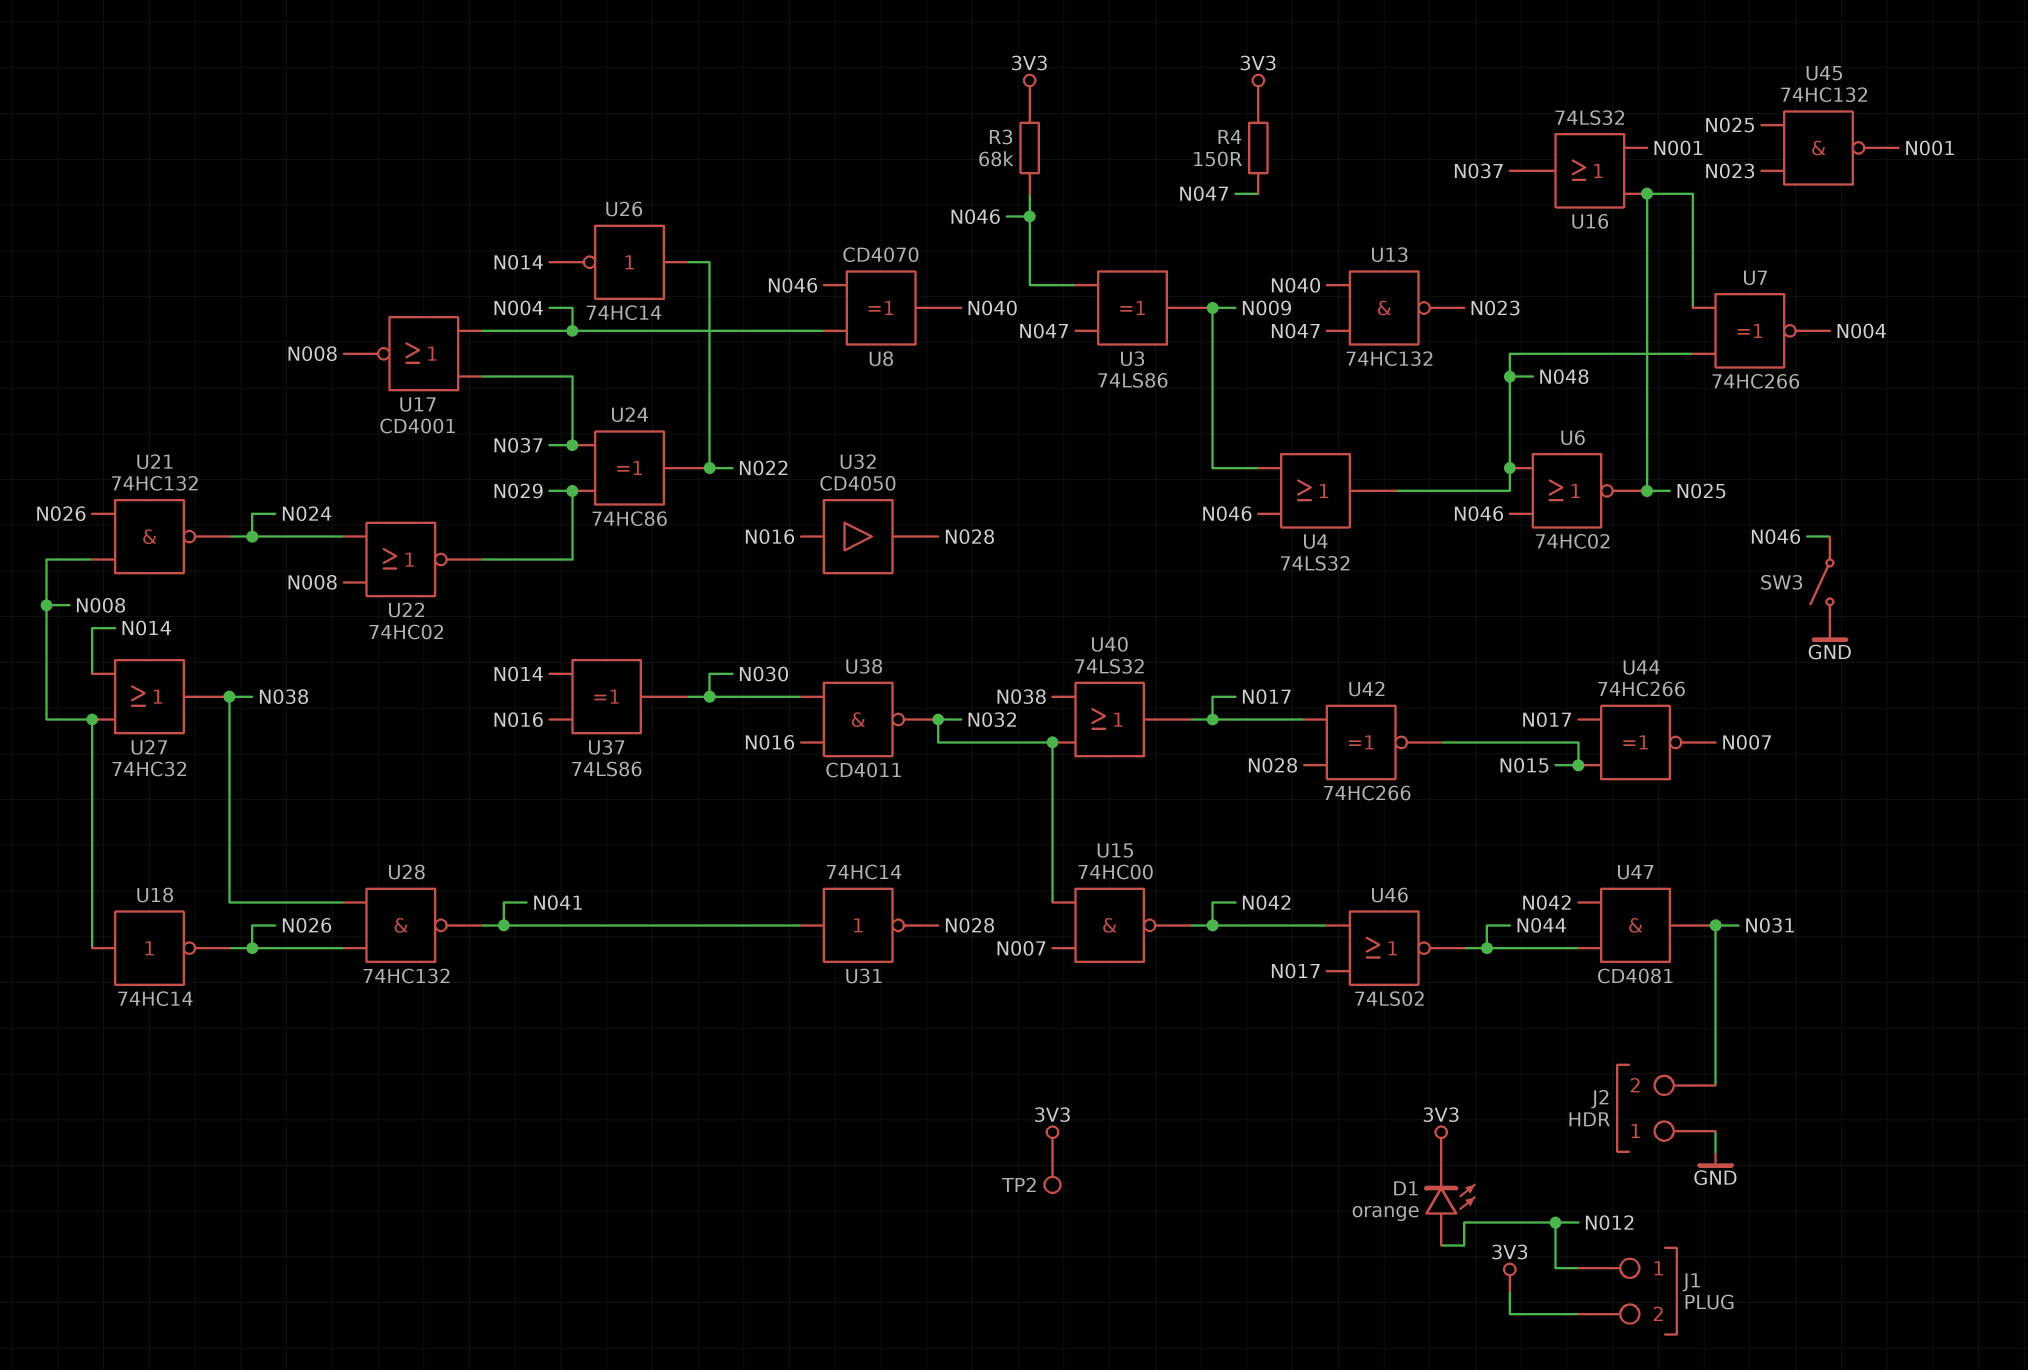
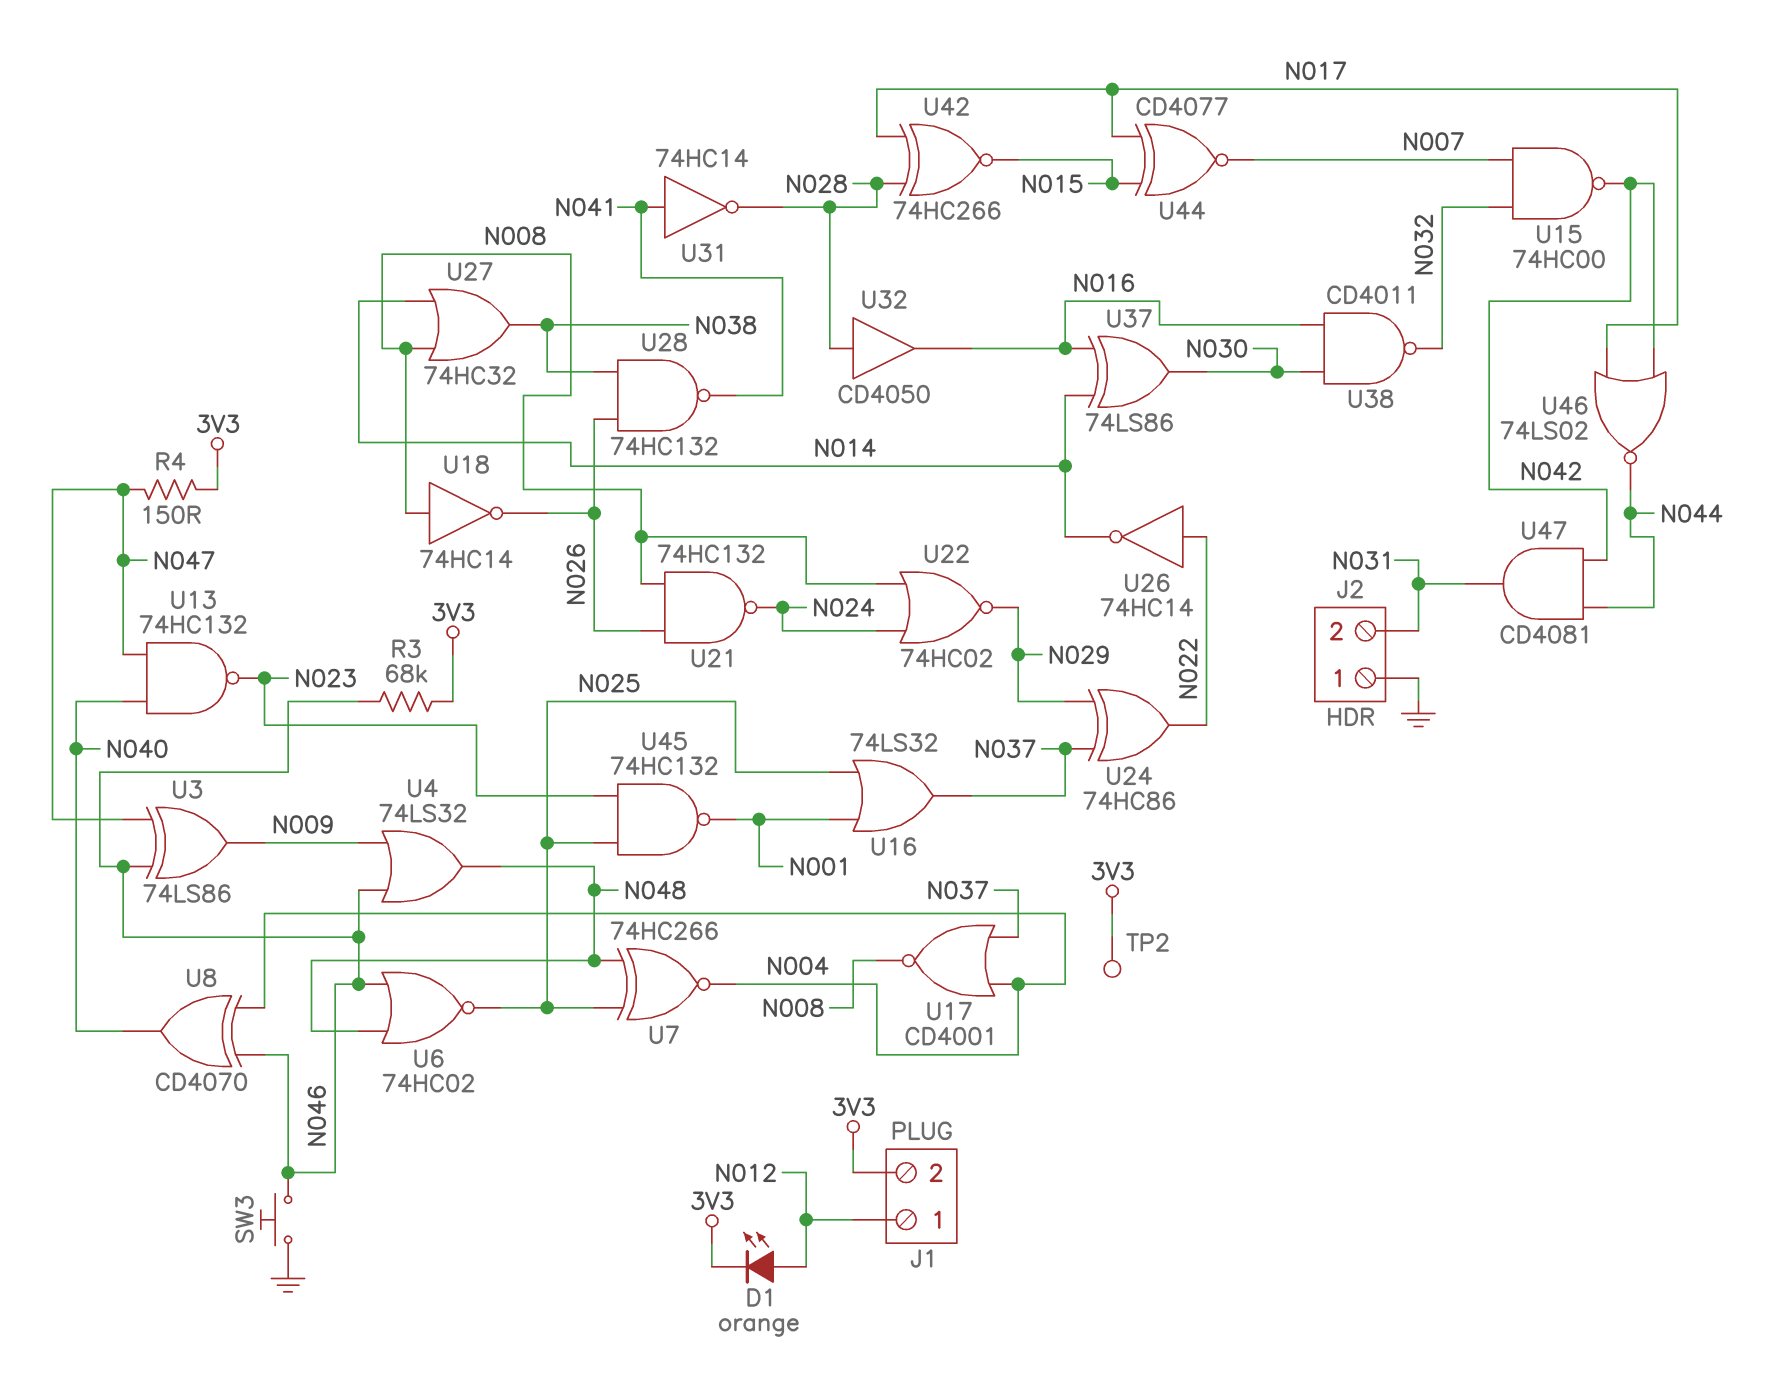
SW3: switch (GND, N046) -> button (GND, N046)
U32: buffer CD4050 (in N016, out N028) -> buffer CD4050 (in N028, out N016)
U40: OR 74LS32 (in N032, in N038, out N017) -> none
U44: XNOR 74HC266 (in N015, in N017, out N007) -> XNOR CD4077 (in N015, in N017, out N007)

